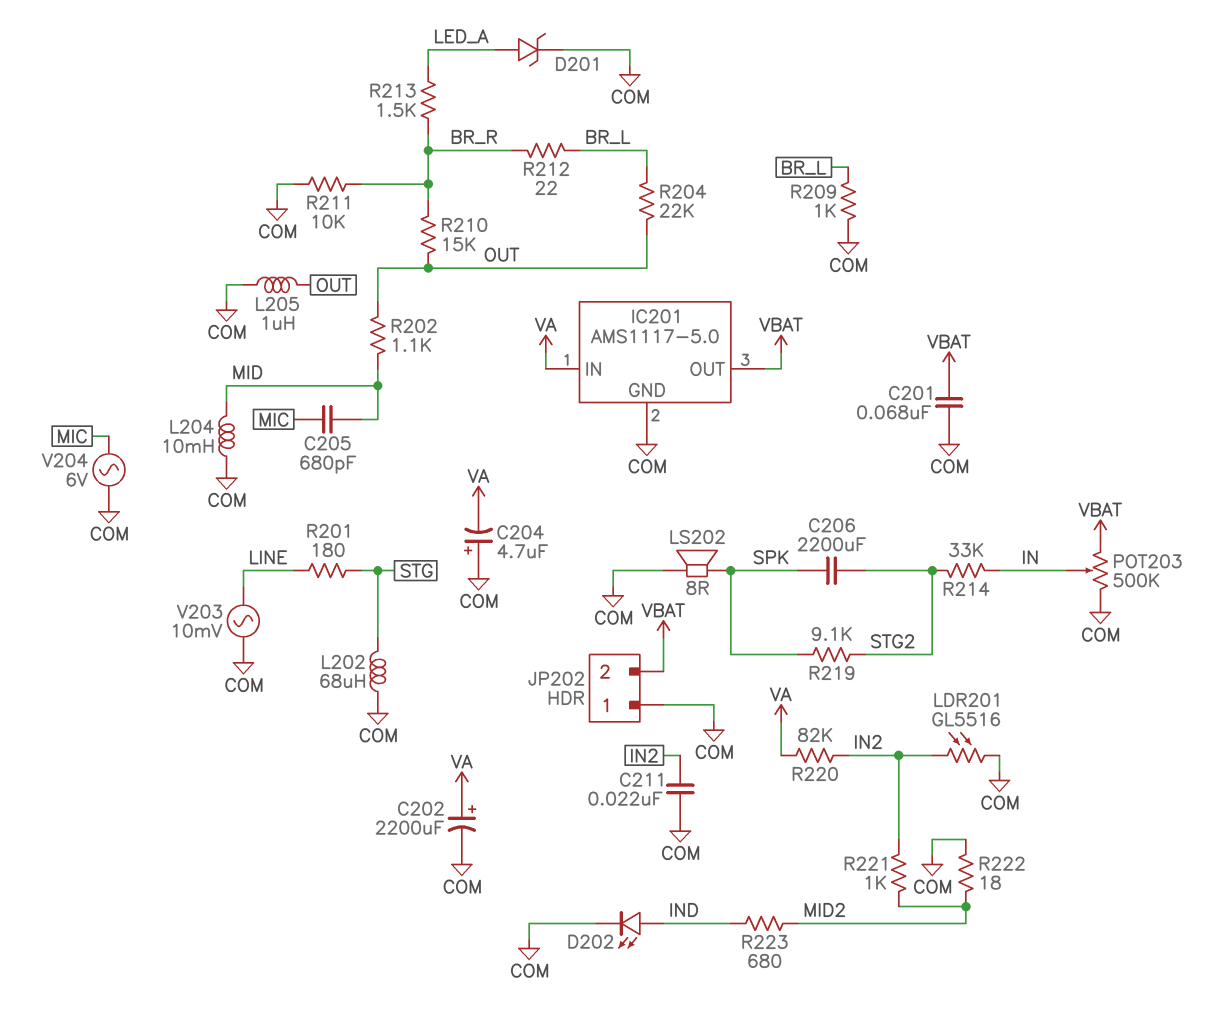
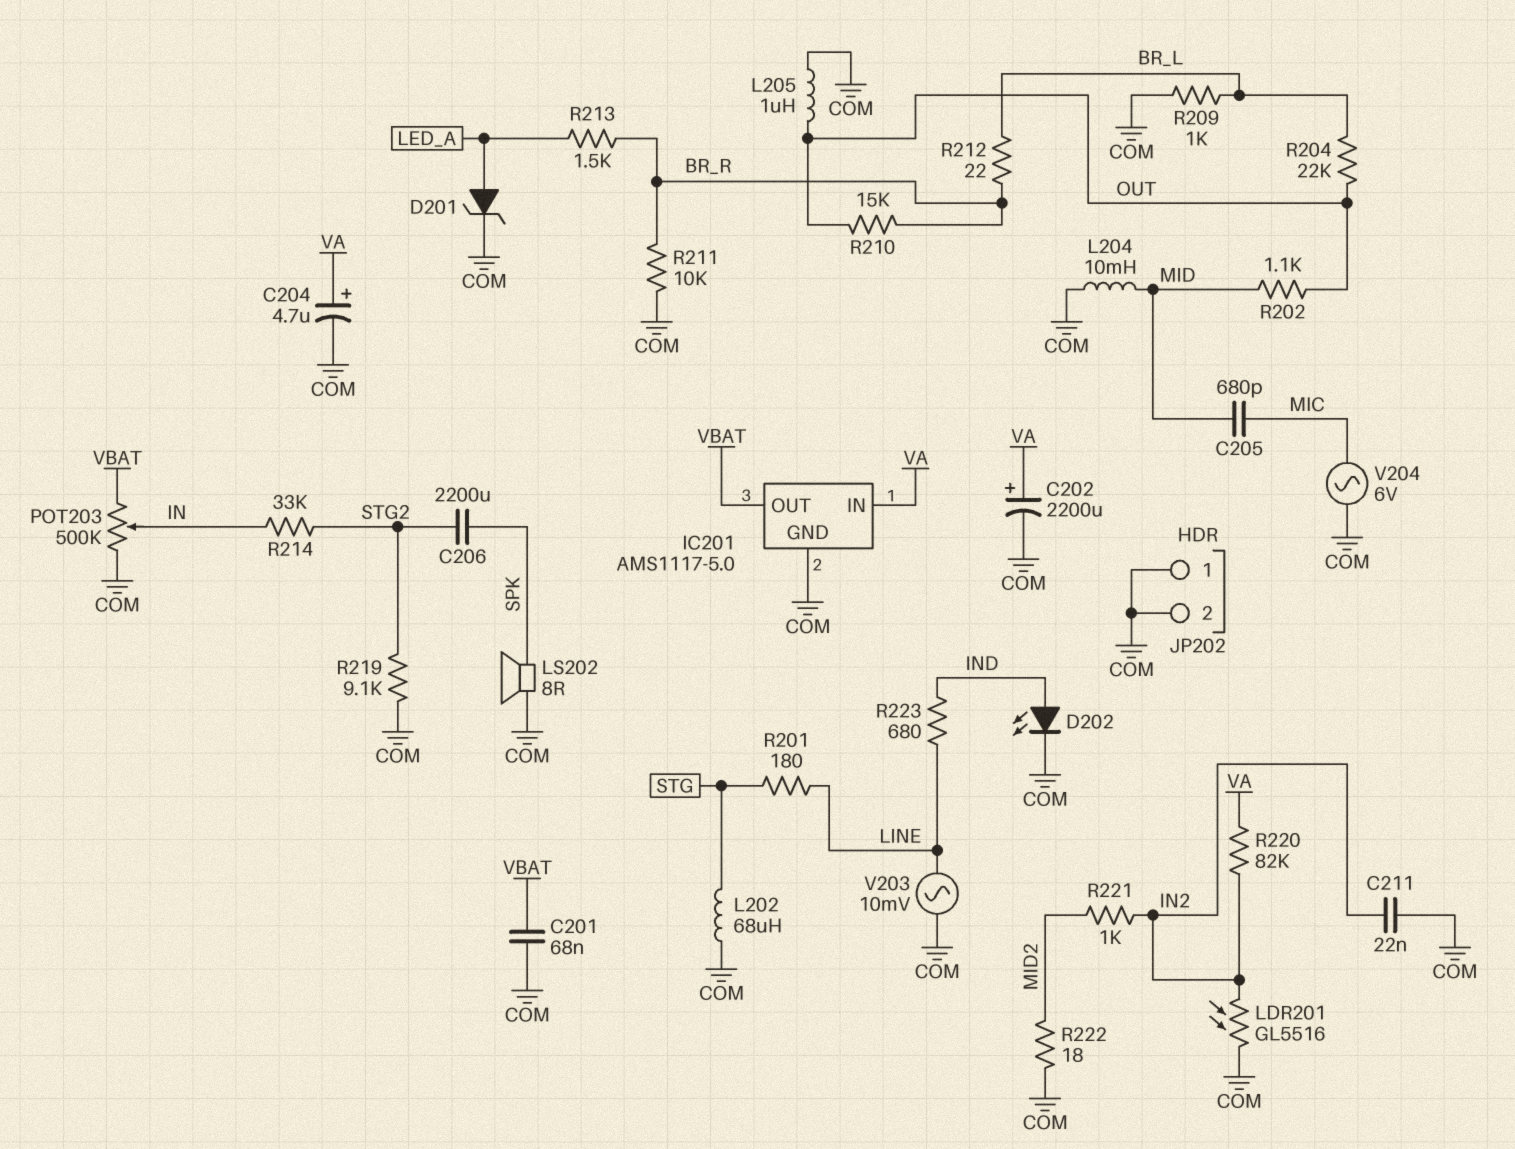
C204: 4.7uF (plus COM, minus VA) -> 4.7uF (plus VA, minus COM)
JP202 pin 2: VBAT -> COM
R219: 9.1k (SPK, STG2) -> 9.1k (COM, STG2)
R223: 680 (IND, MID2) -> 680 (IND, LINE)

